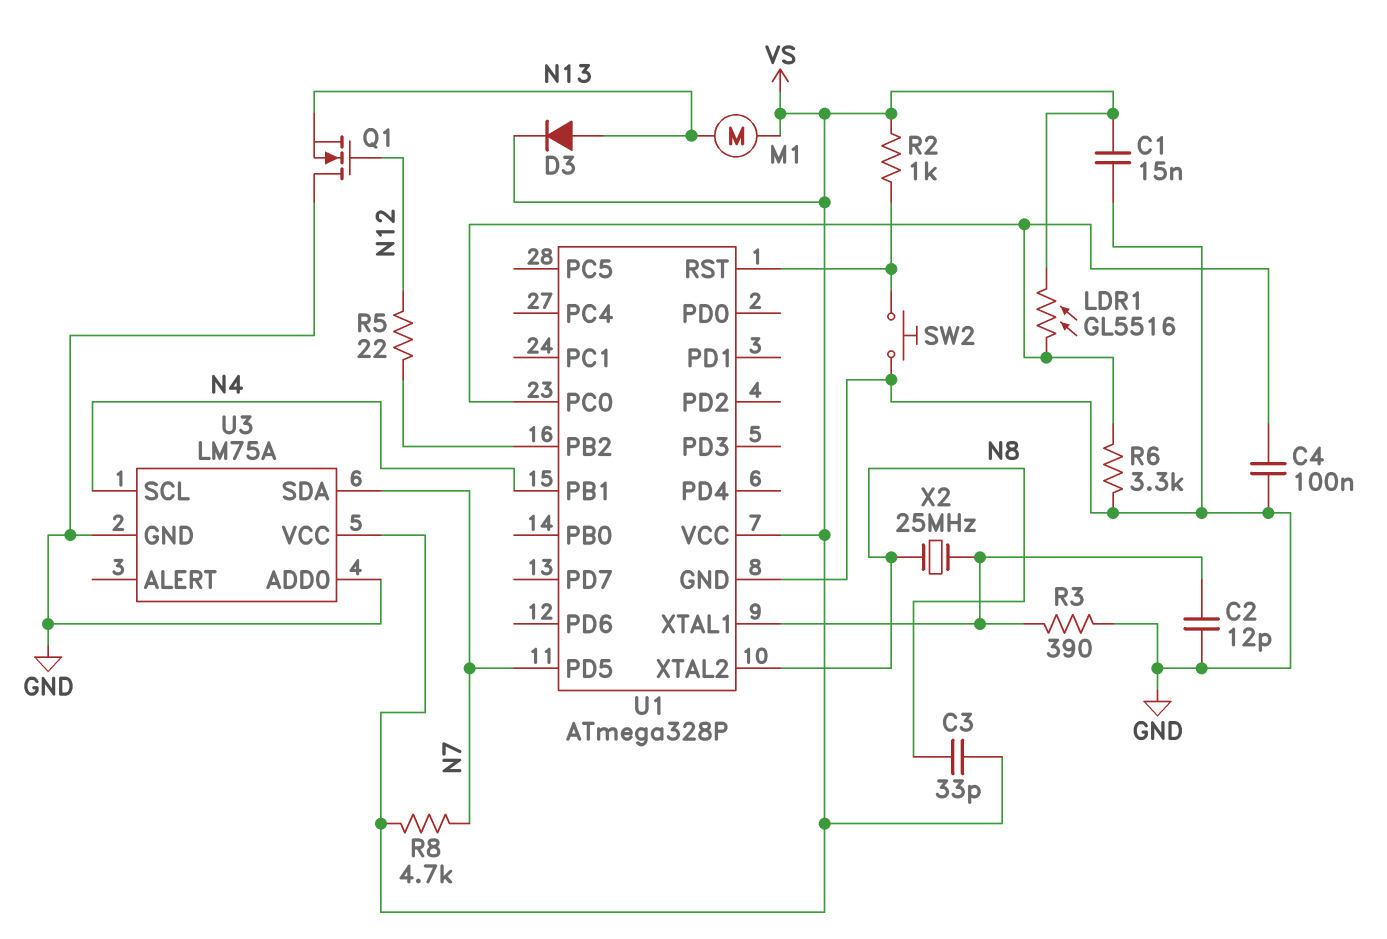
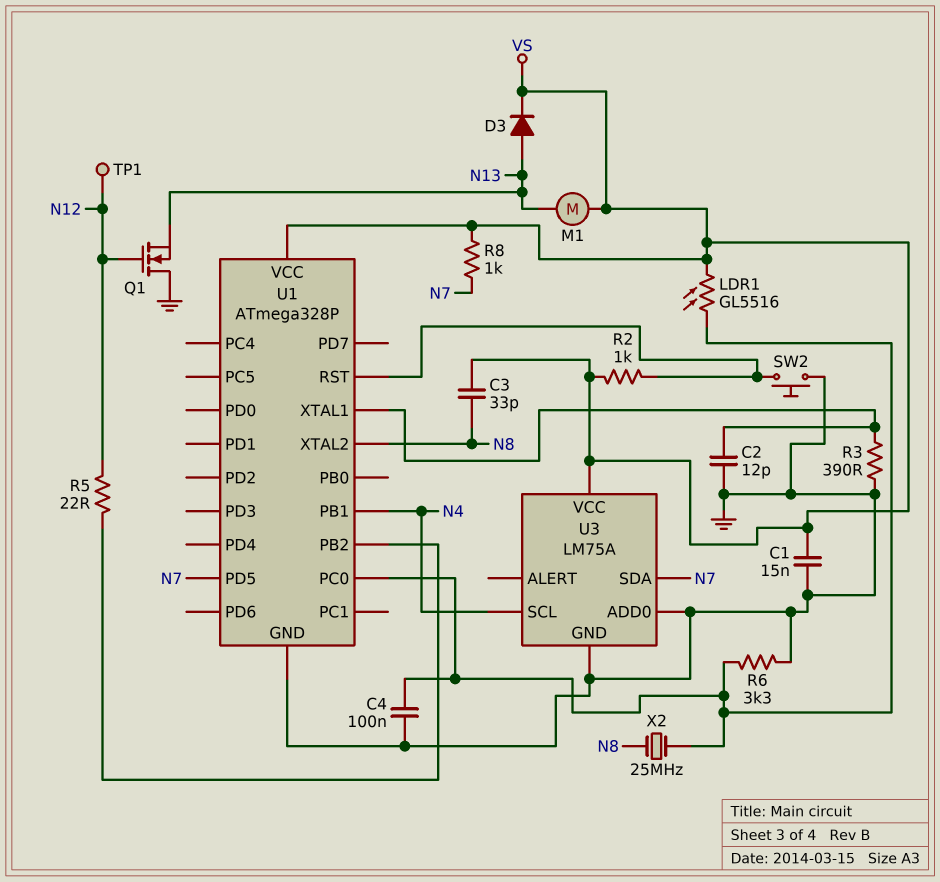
R8: 4.7k (N7, VS) -> 1k (N7, VS)
TP1: none -> test point (N12)
X2: 25MHz (N8, U1/XTAL1) -> 25MHz (N8, U1/PC0)

